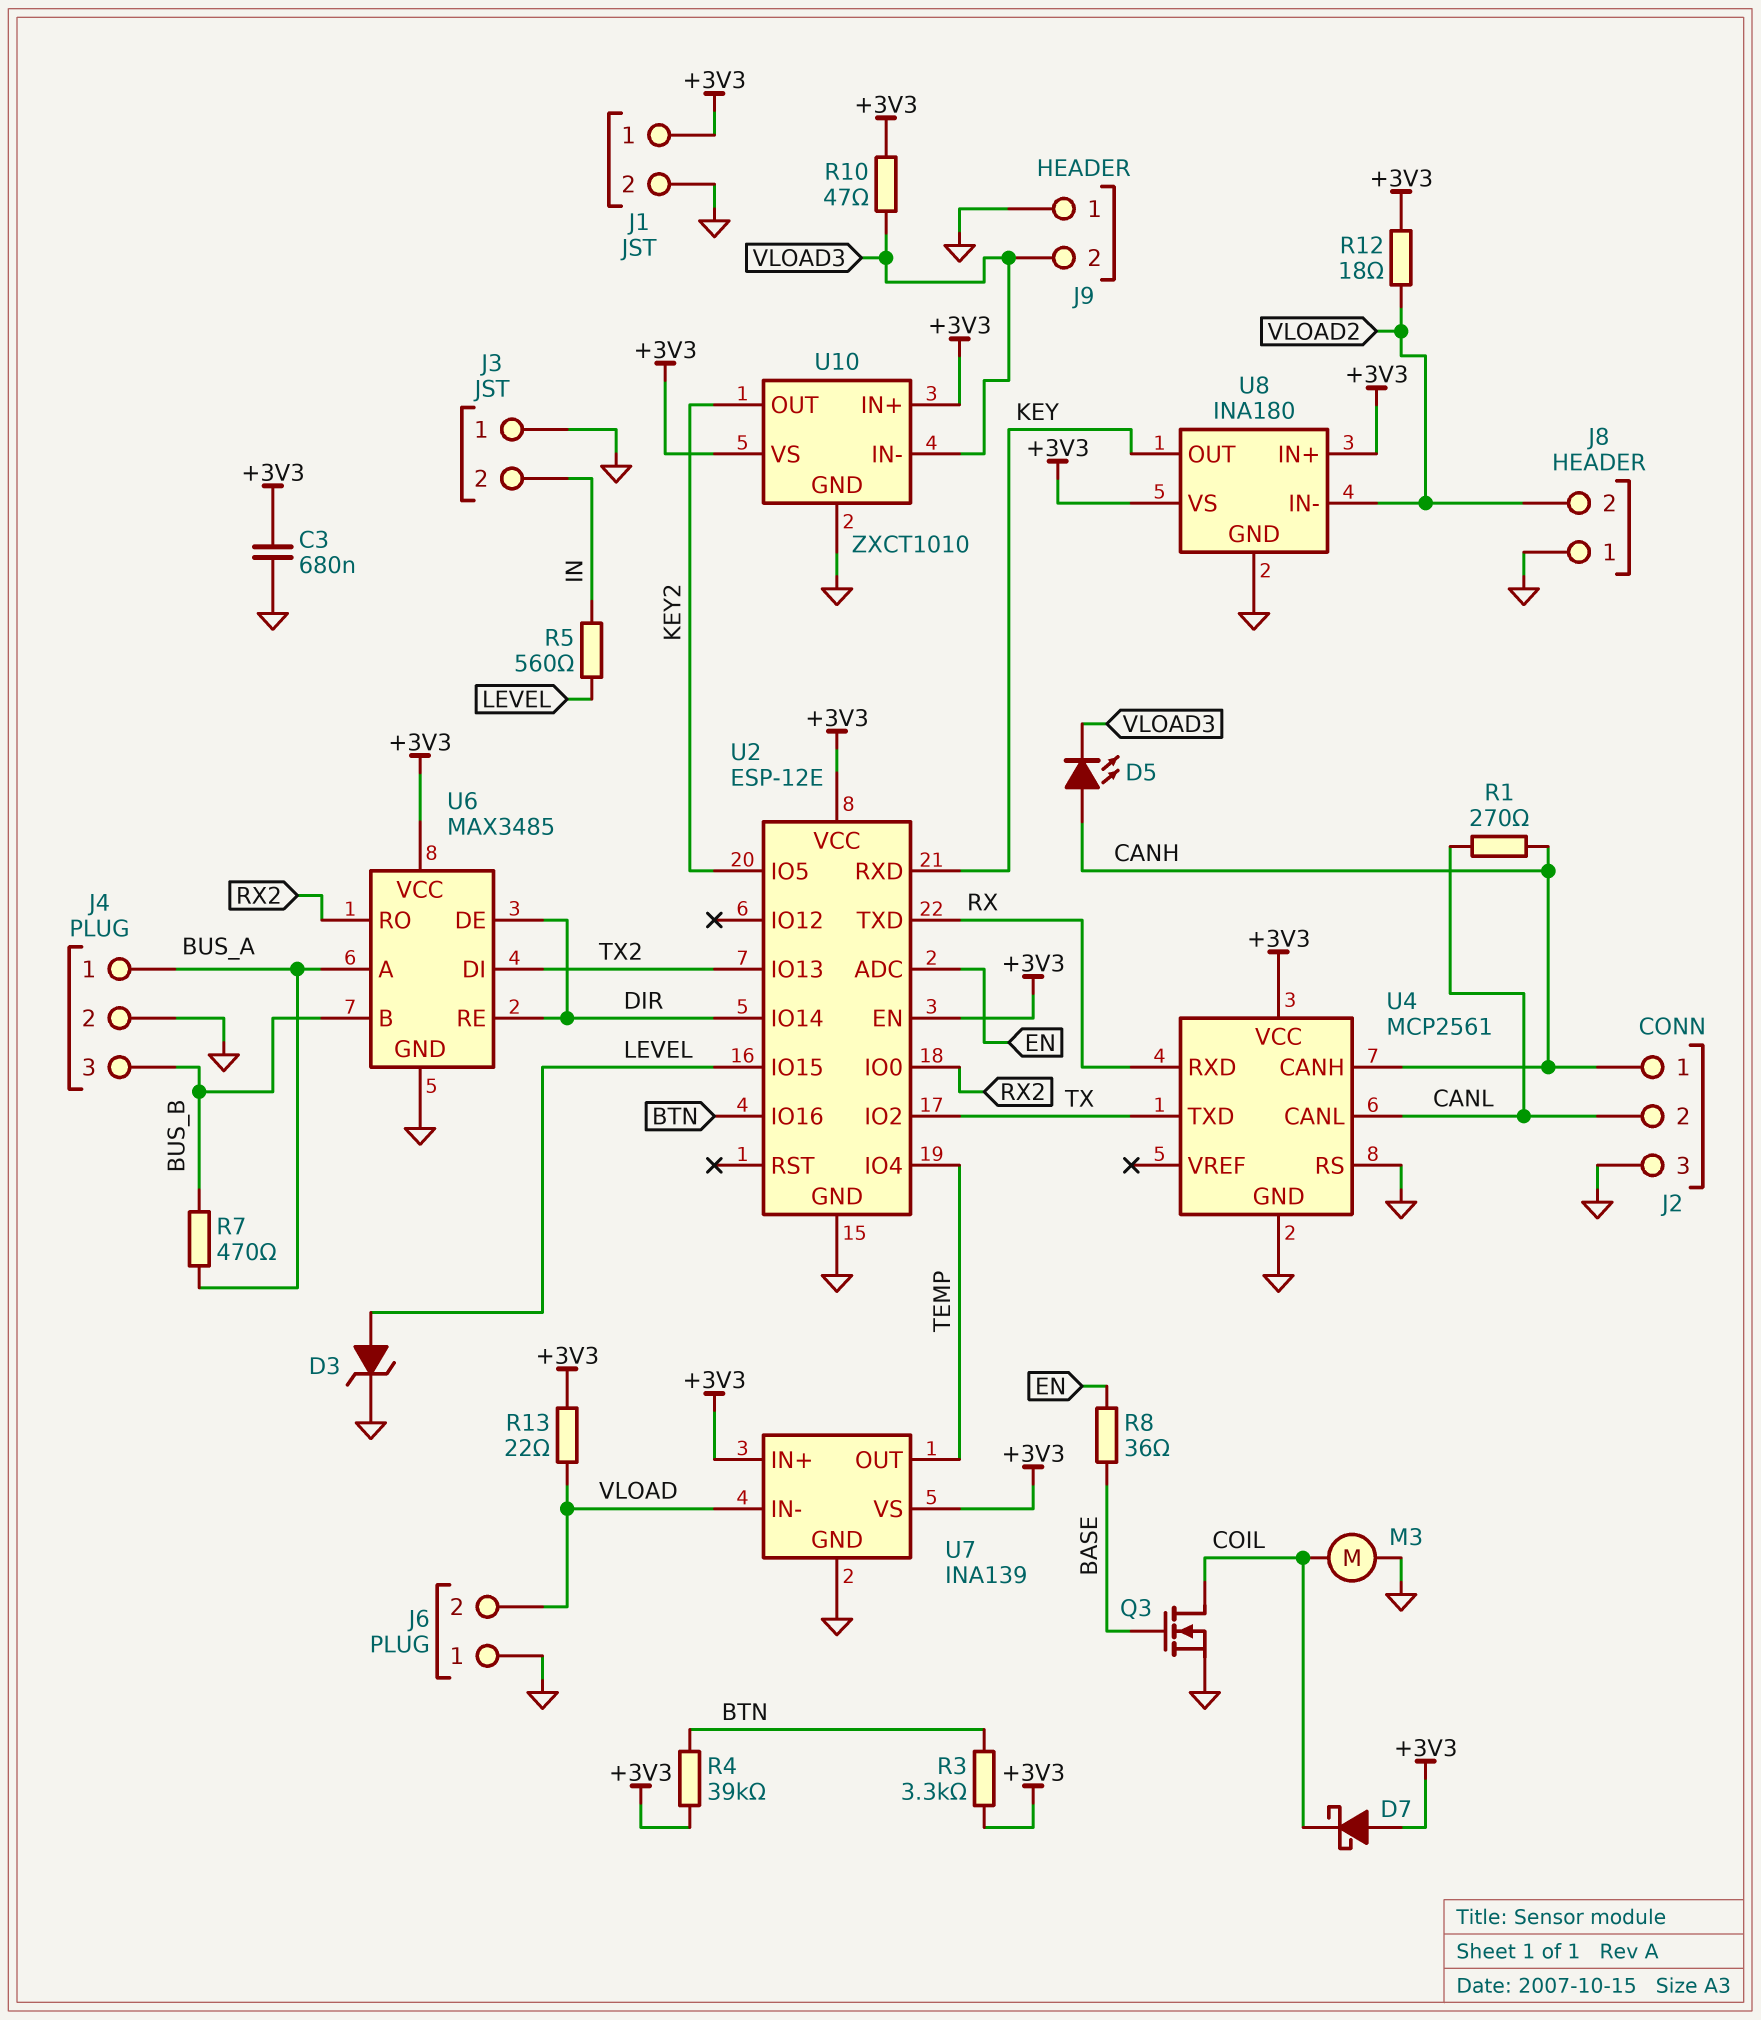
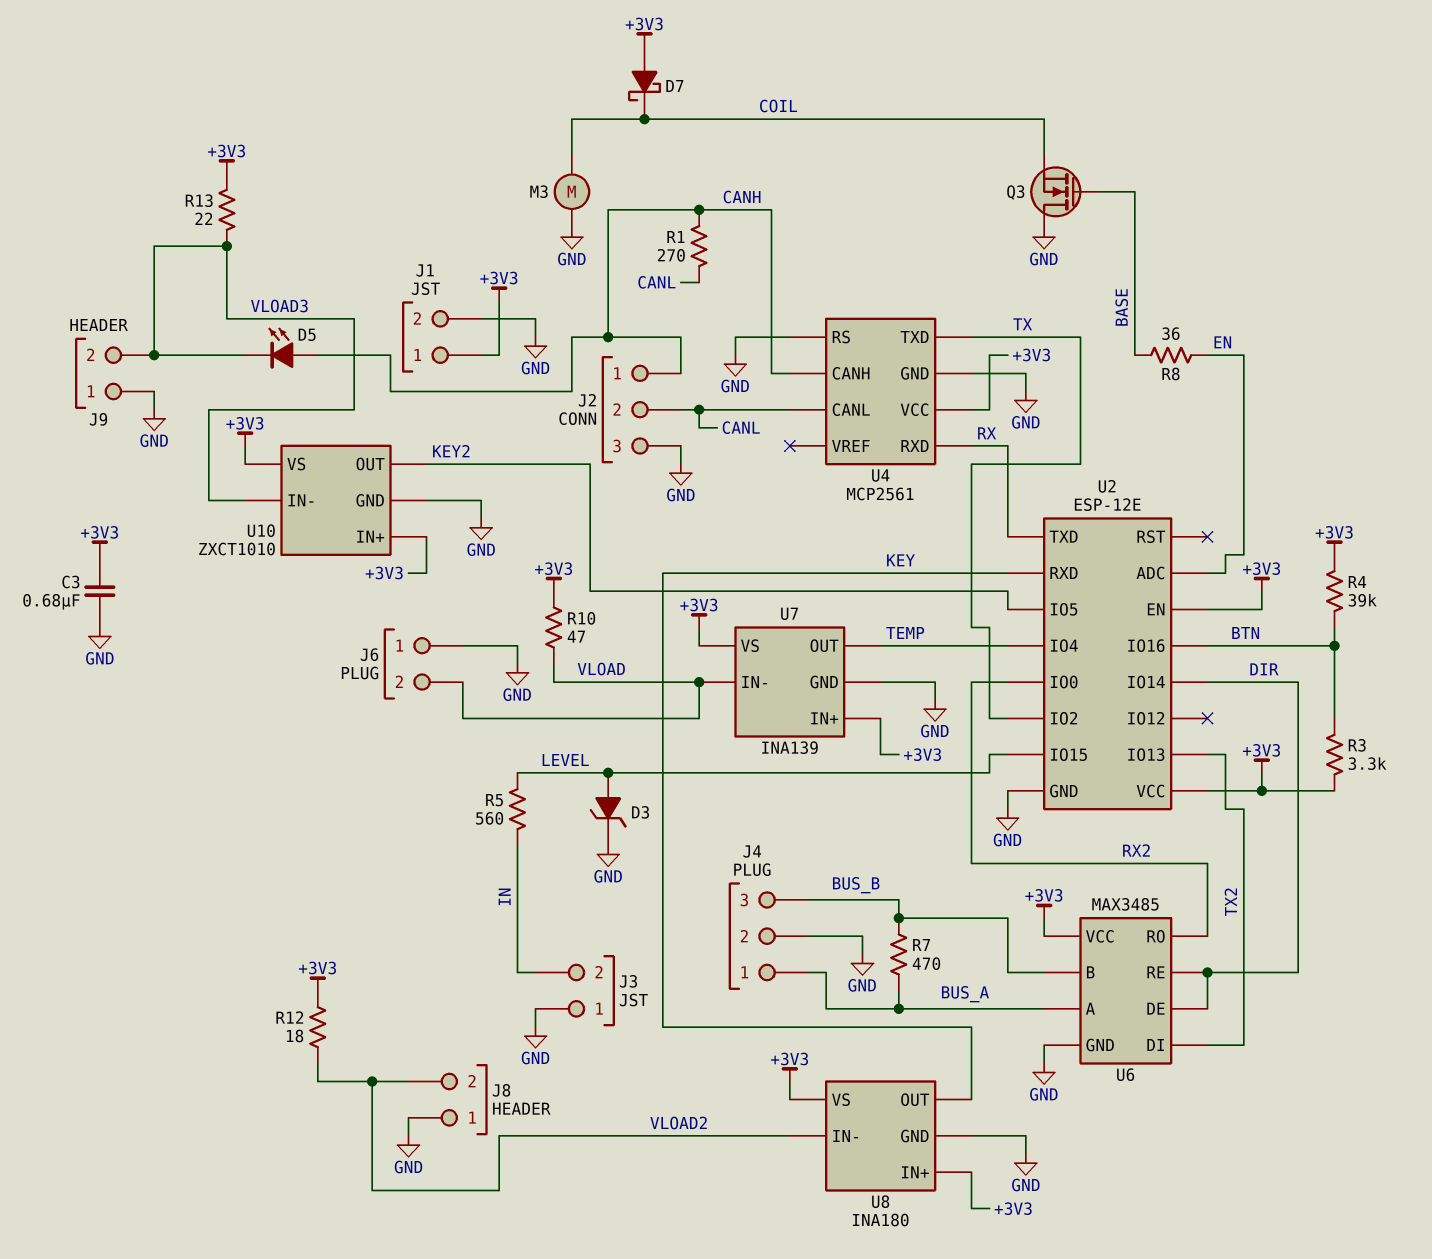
Q3: NMOS (G BASE, D COIL, S GND) -> NMOS (G BASE, D GND, S COIL)
R10: 47 (+3V3, VLOAD3) -> 47 (+3V3, VLOAD)
R13: 22 (+3V3, VLOAD) -> 22 (+3V3, VLOAD3)

